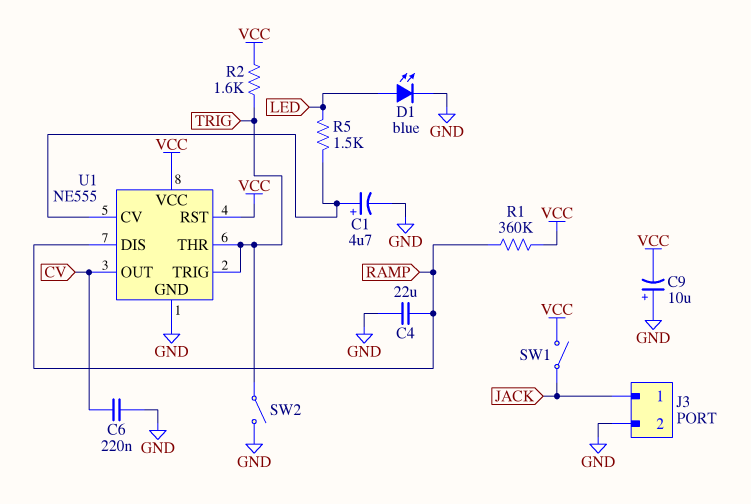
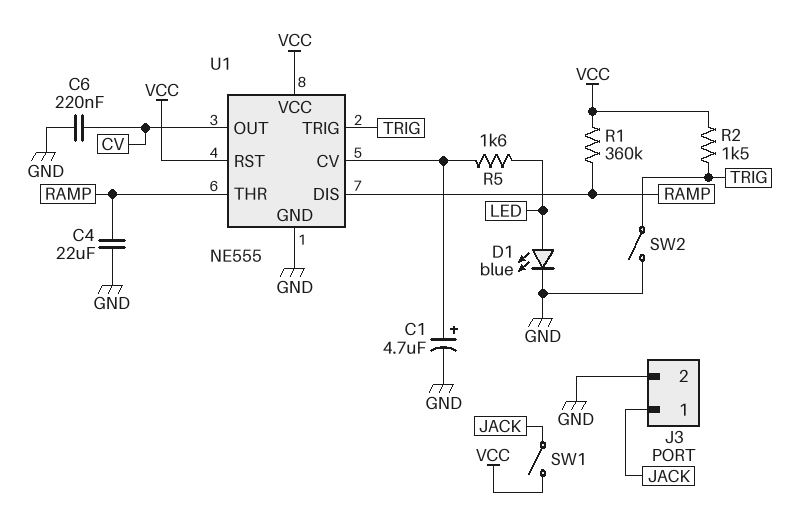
C9: 10uF (plus GND, minus VCC) -> none
R2: 1.6k (TRIG, VCC) -> 1.5k (TRIG, VCC)
R5: 1.5k (LED, U1/CV) -> 1.6k (LED, U1/CV)
U1 pin THR: TRIG -> RAMP

